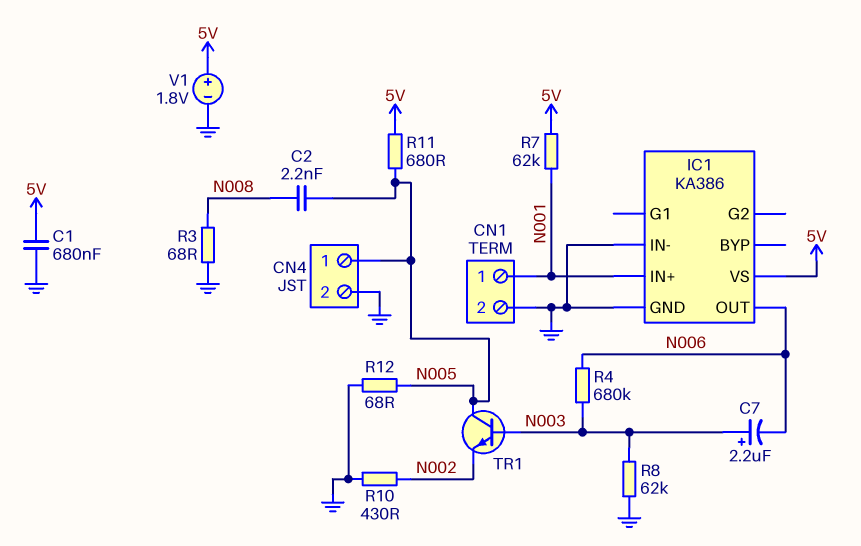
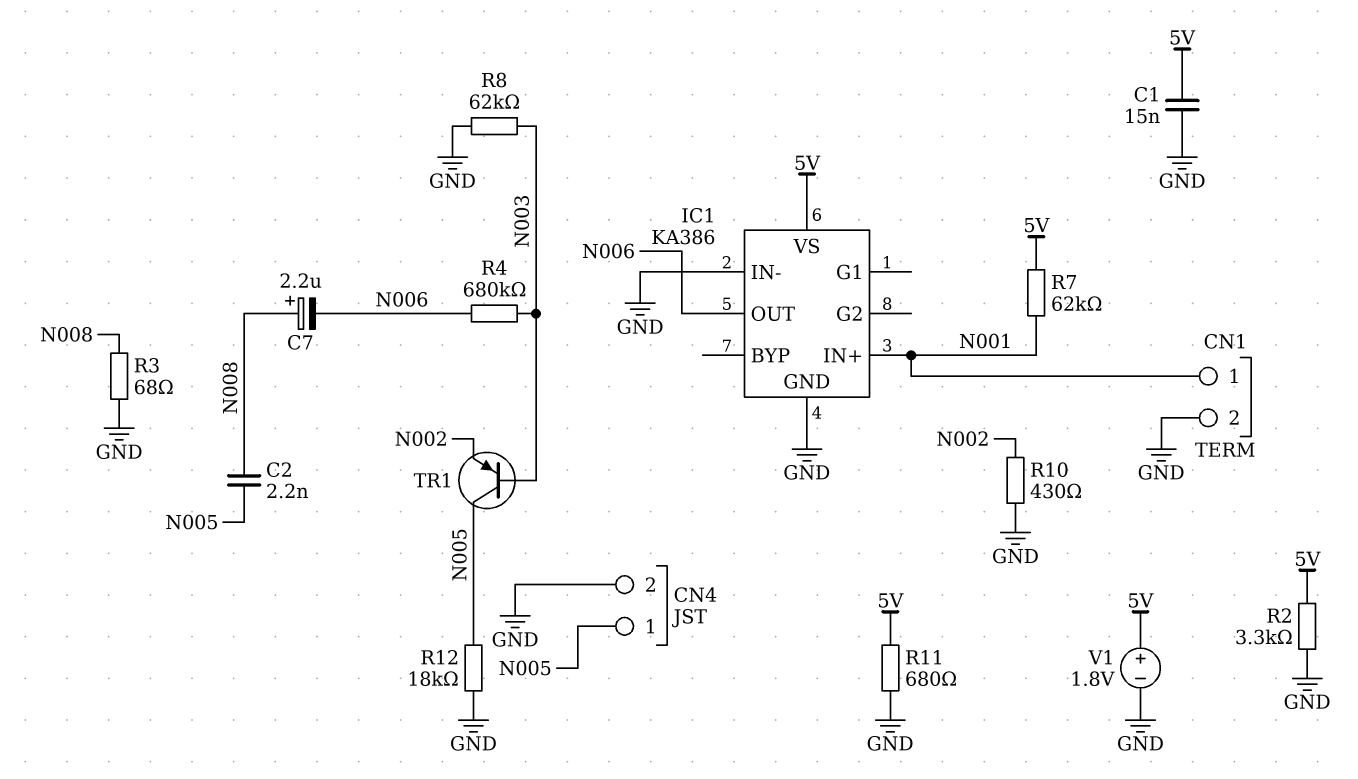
C1: 680nF (5V, GND) -> 15nF (5V, GND)
C7: 2.2uF (plus N003, minus N006) -> 2.2uF (plus N008, minus N006)
R2: none -> 3.3k (5V, GND)
R11: 680 (5V, N005) -> 680 (5V, GND)
R12: 68 (GND, N005) -> 18k (GND, N005)
TR1: NPN (B N003, C N005, E N002) -> PNP (B N003, C N005, E N002)

